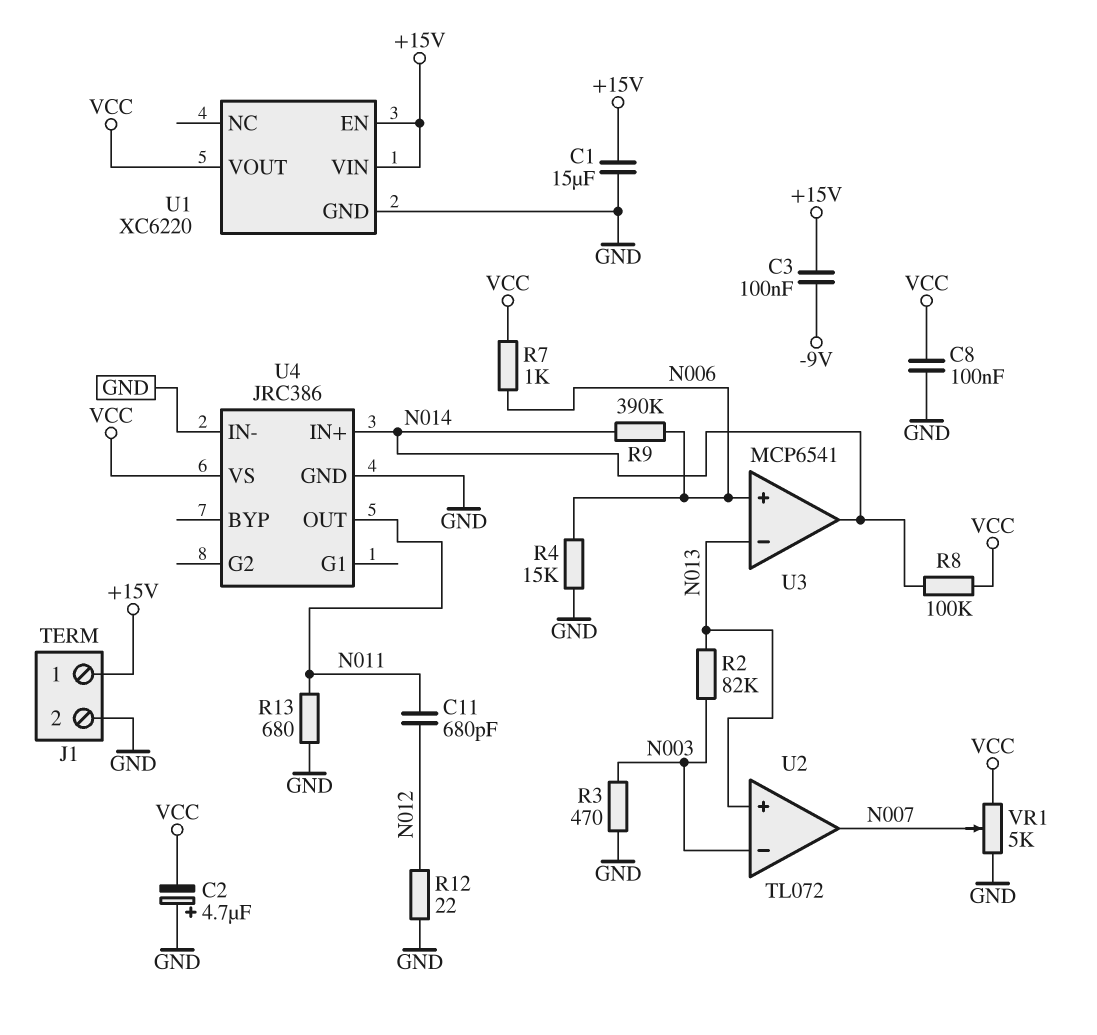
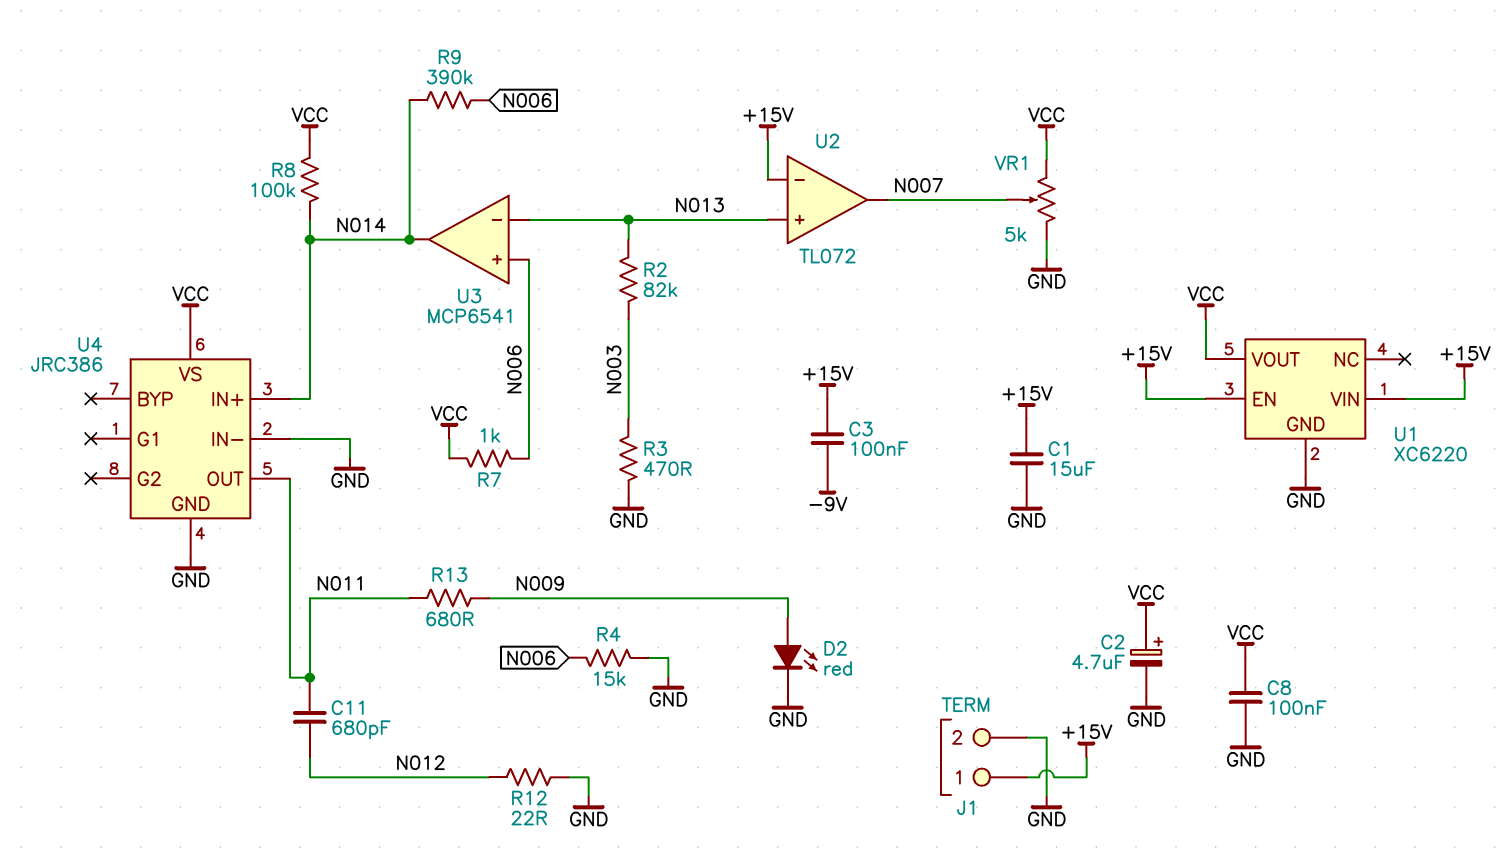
C2: 4.7uF (plus GND, minus VCC) -> 4.7uF (plus VCC, minus GND)
D2: none -> LED red (A N009, K GND)
R13: 680 (GND, N011) -> 680 (N009, N011)
U2 pin in-: N003 -> +15V

